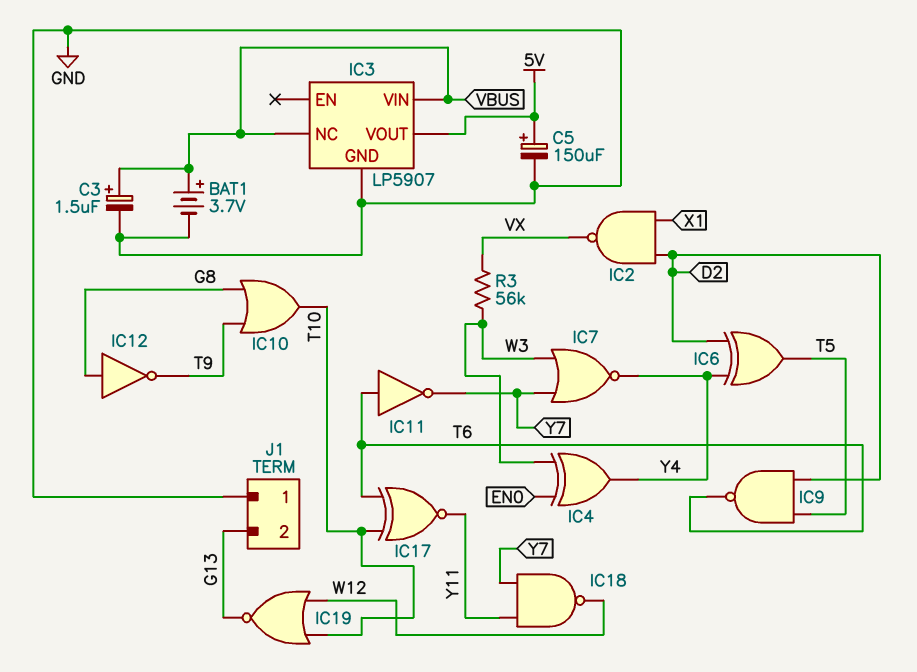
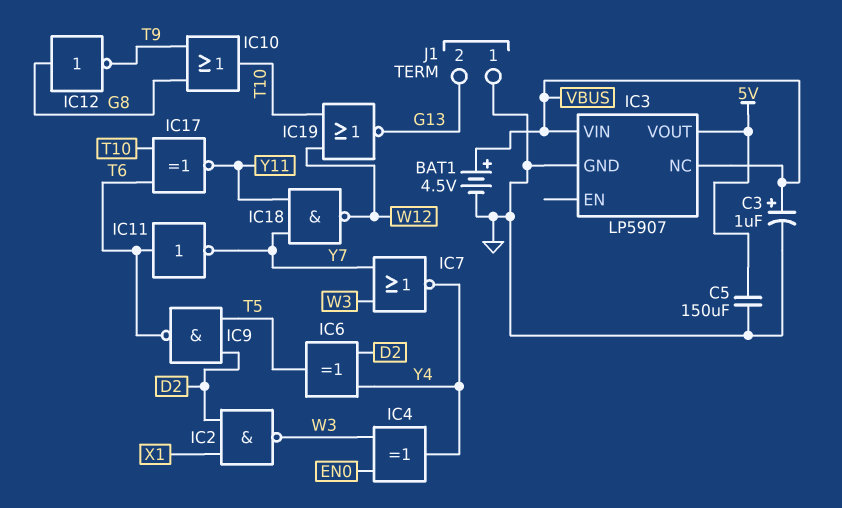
BAT1: 3.7V (plus VBUS, minus GND) -> 4.5V (plus VBUS, minus GND)
C3: 1.5uF (plus VBUS, minus GND) -> 1uF (plus VBUS, minus GND)
C5: 150uF (plus 5V, minus GND) -> 150uF (5V, GND)
IC2: NAND (in D2, in X1, out VX) -> NAND (in D2, in X1, out W3)
R3: 56k (VX, W3) -> none

